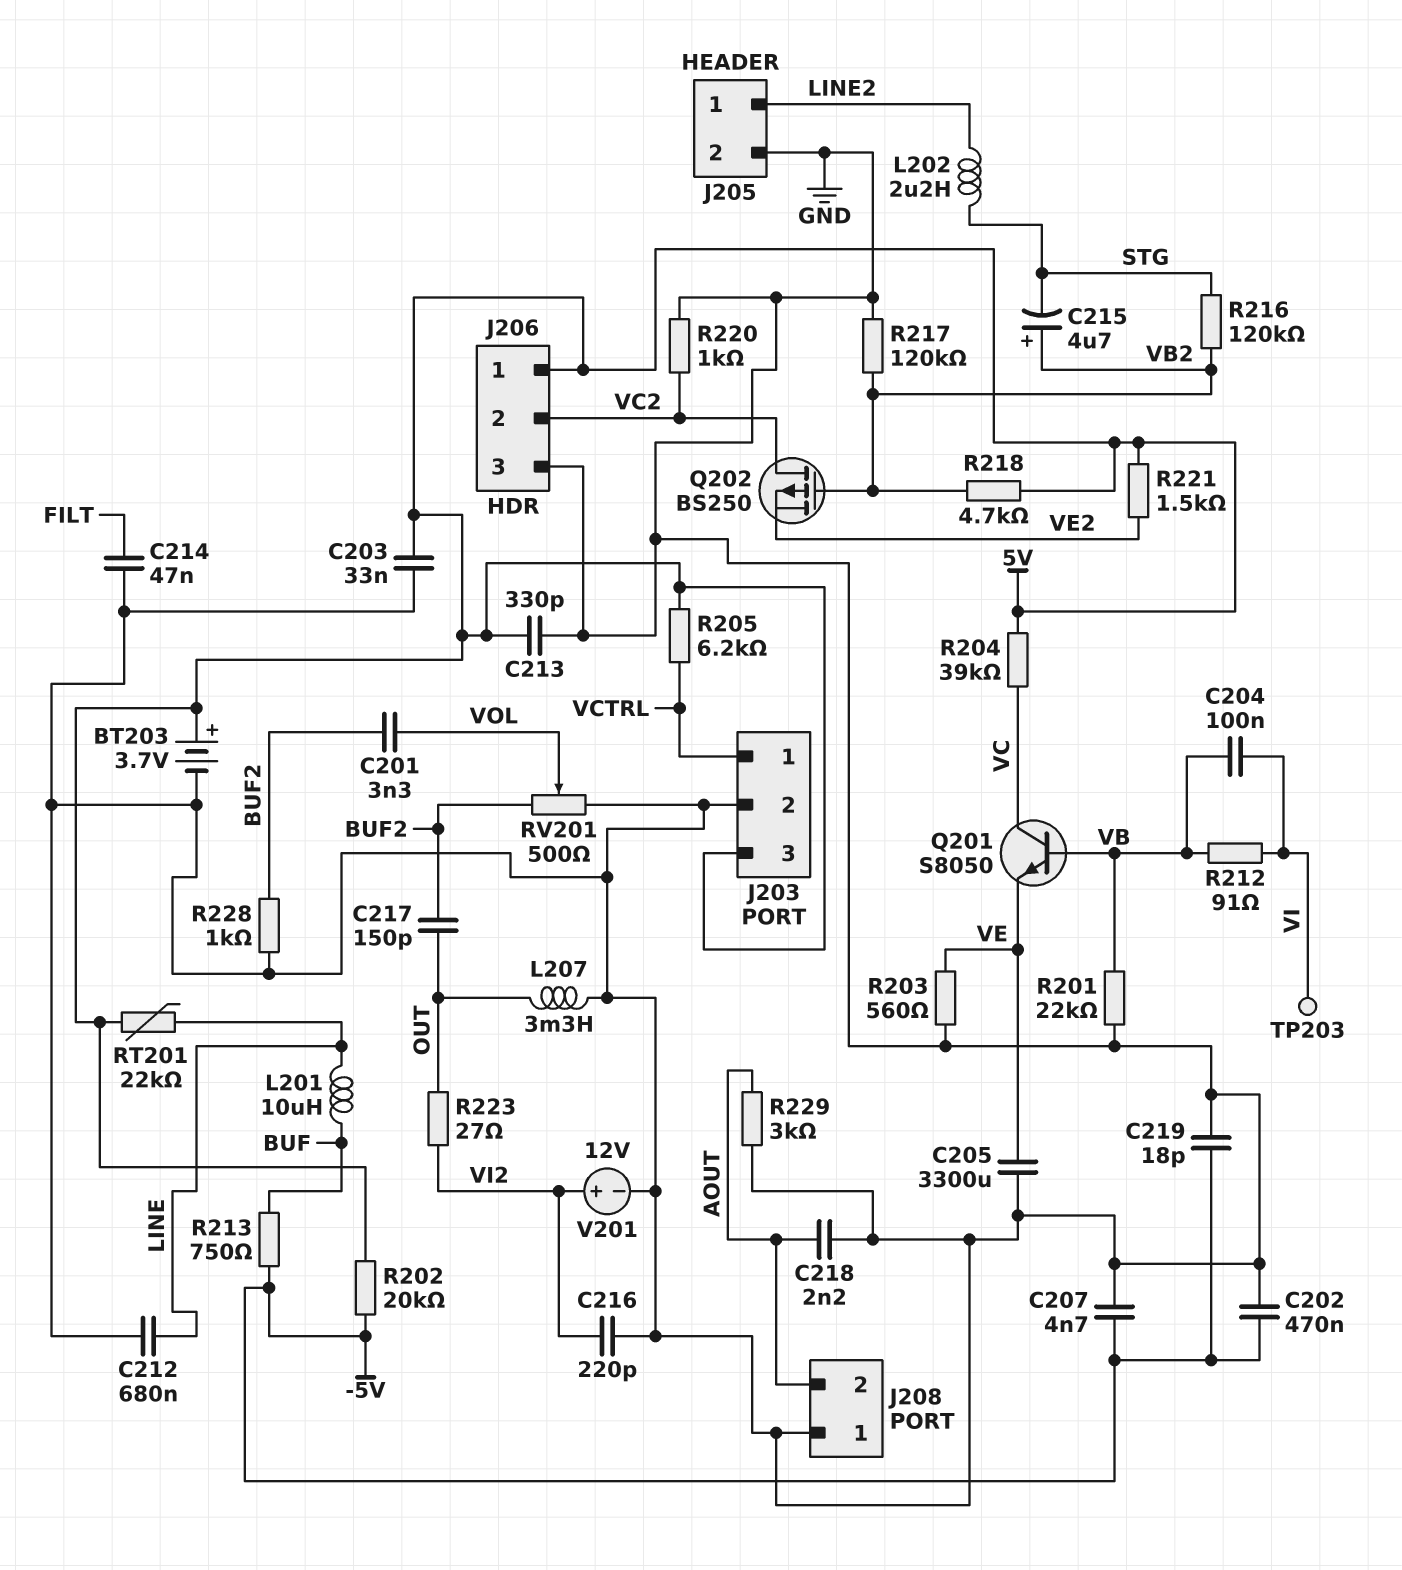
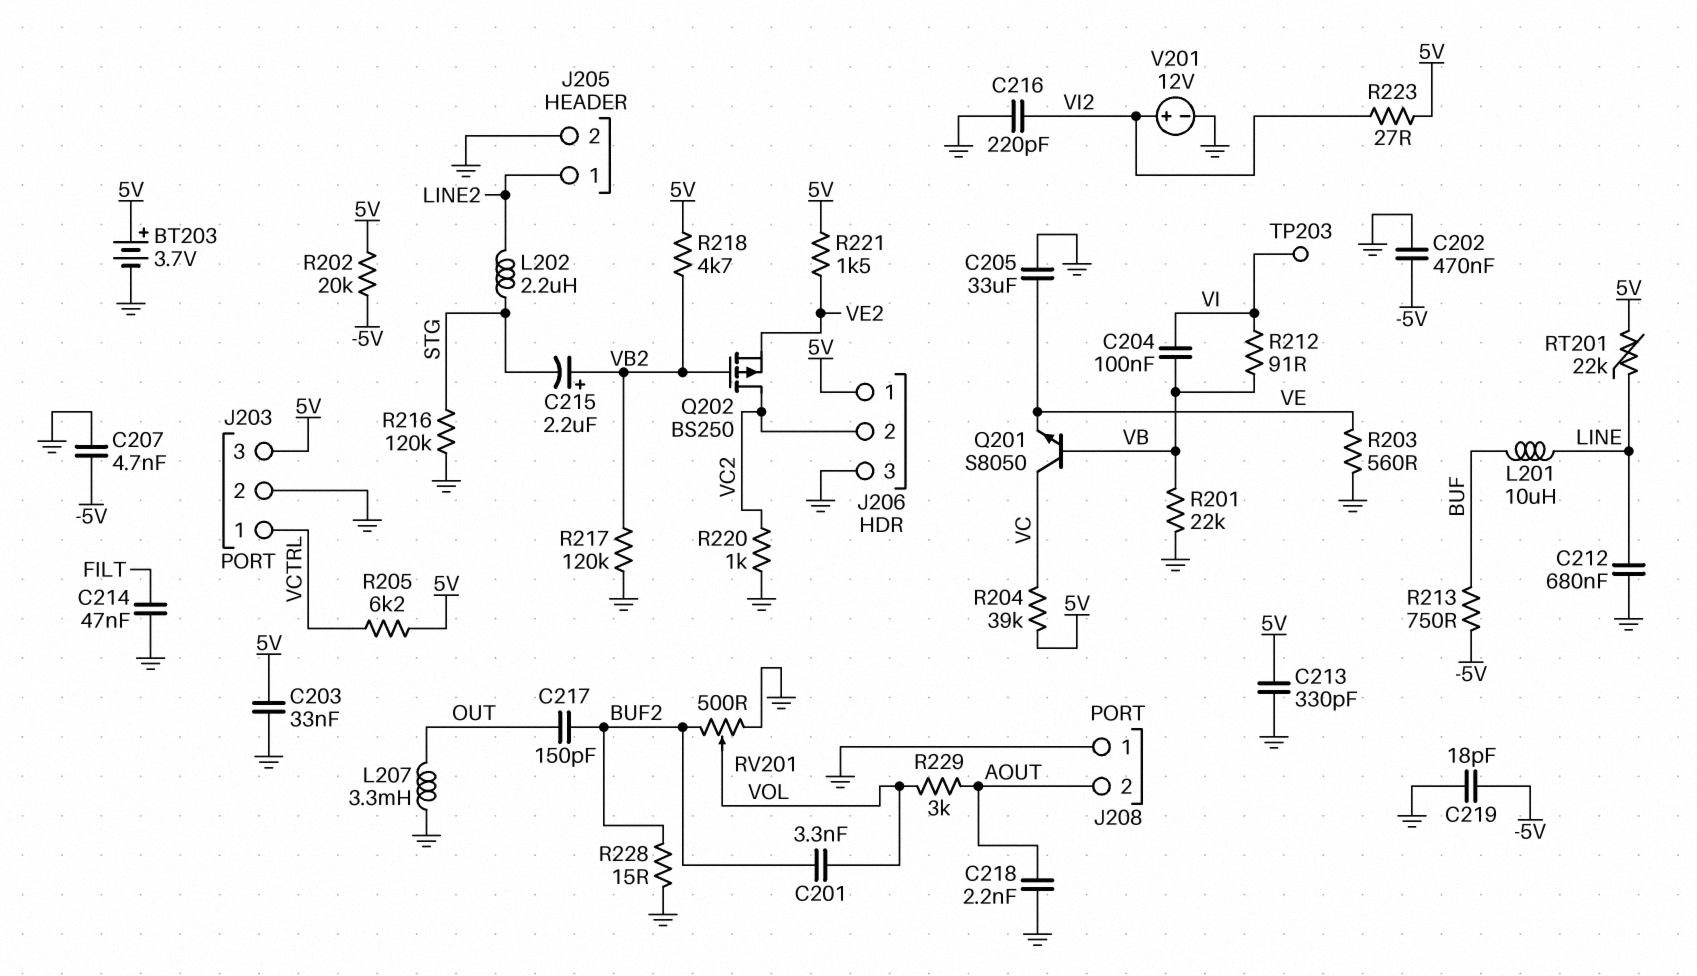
C205: 3300uF (GND, VE) -> 33uF (GND, VE)
C215: 4.7uF (plus VB2, minus STG) -> 2.2uF (plus VB2, minus STG)
R216: 120k (STG, VB2) -> 120k (GND, STG)
R223: 27 (OUT, VI2) -> 27 (5V, VI2)
R228: 1k (BUF2, GND) -> 15 (BUF2, GND)
R229: 3k (AOUT, GND) -> 3k (AOUT, VOL)

